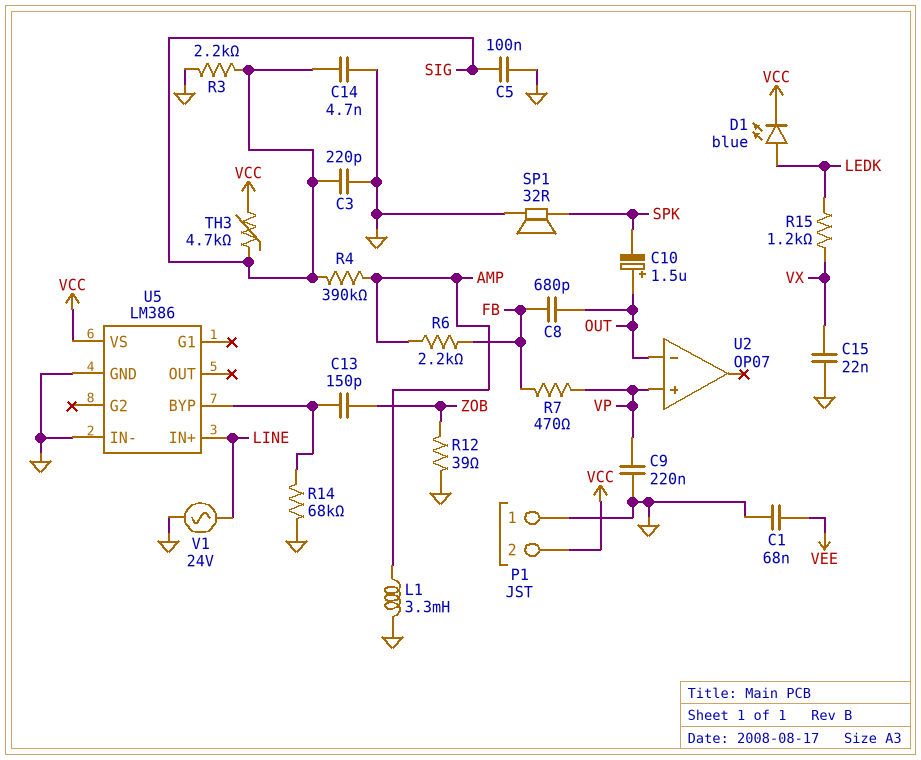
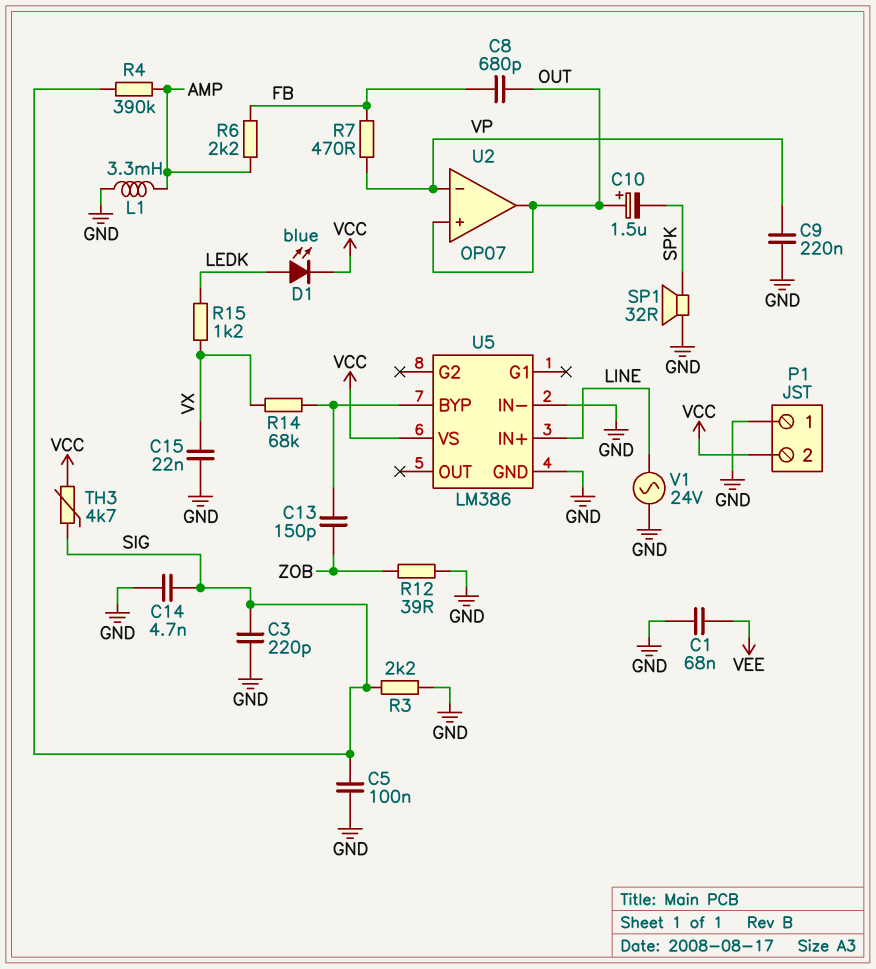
R14: 68k (GND, U5/BYP) -> 68k (U5/BYP, VX)
U2 pin in+: VP -> OUT
U2 pin in-: OUT -> VP
U2 pin out: none -> OUT

